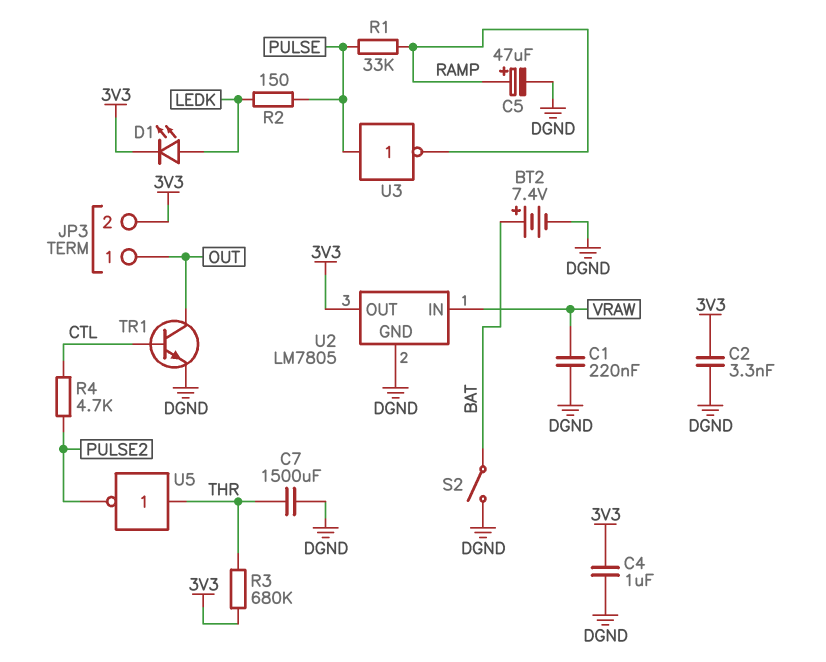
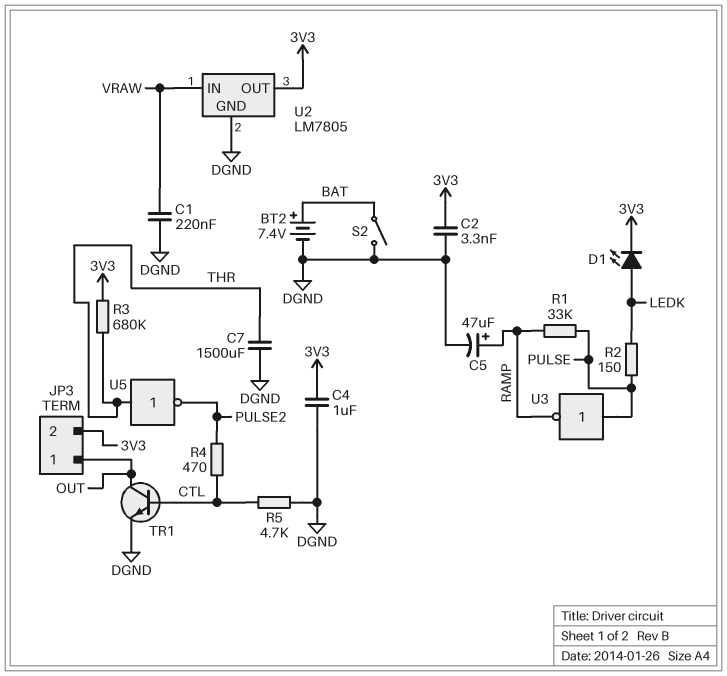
R4: 4.7k (CTL, PULSE2) -> 470 (CTL, PULSE2)
R5: none -> 4.7k (CTL, DGND)

